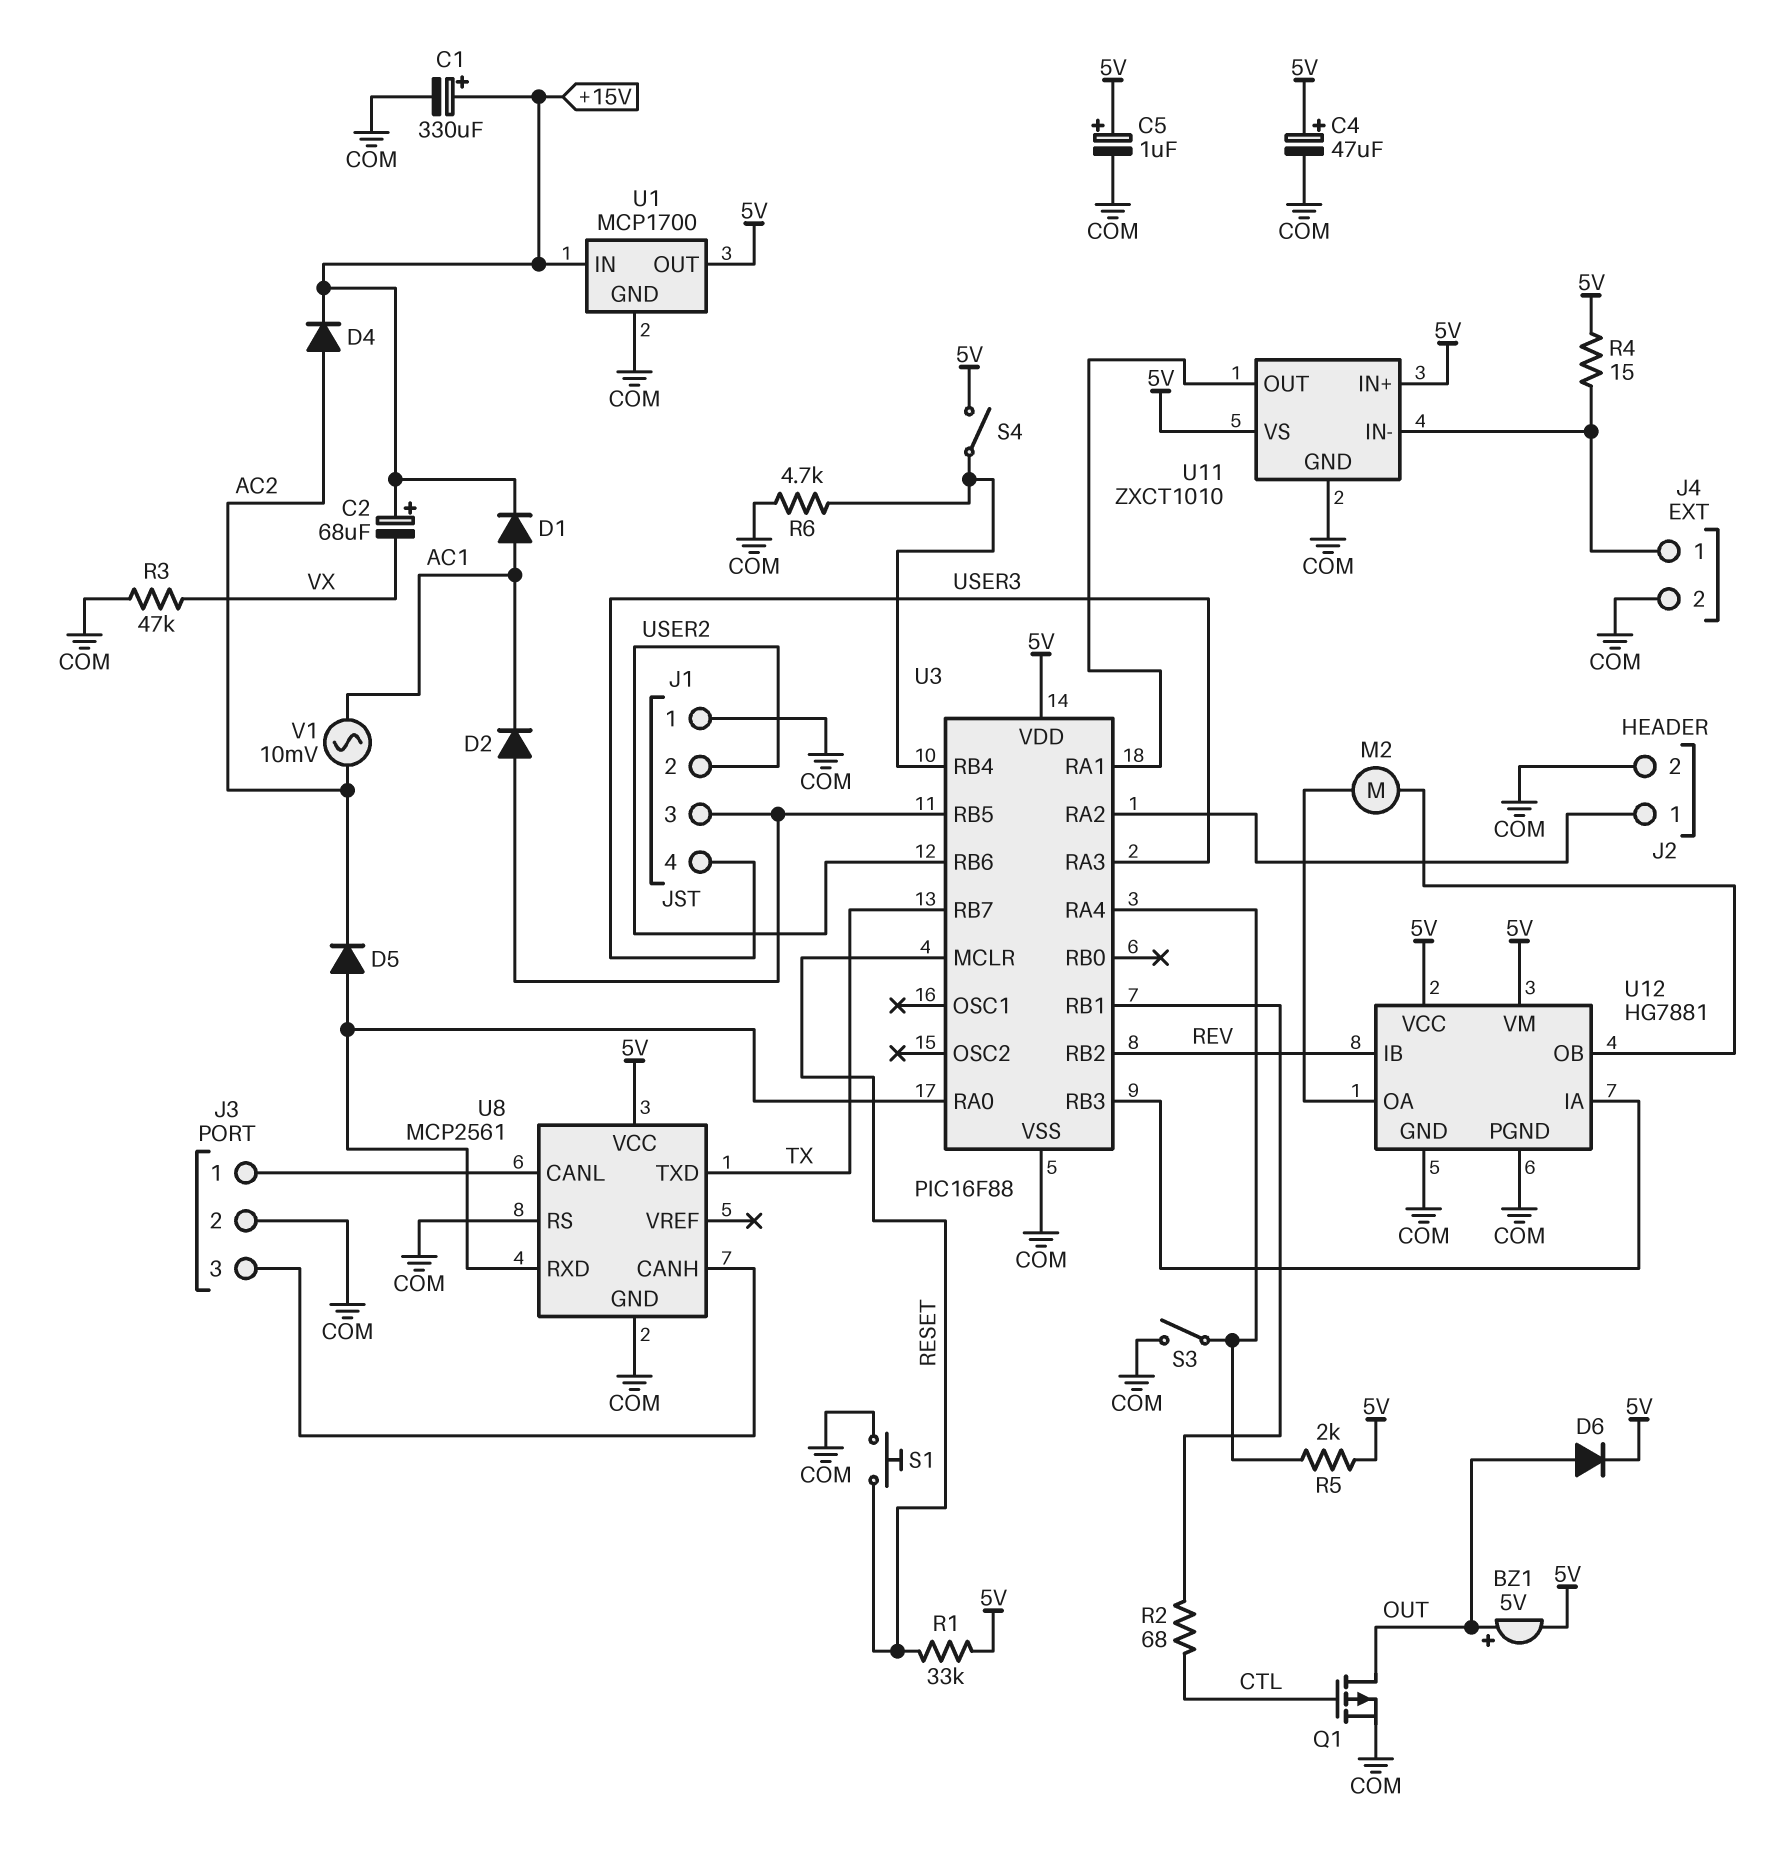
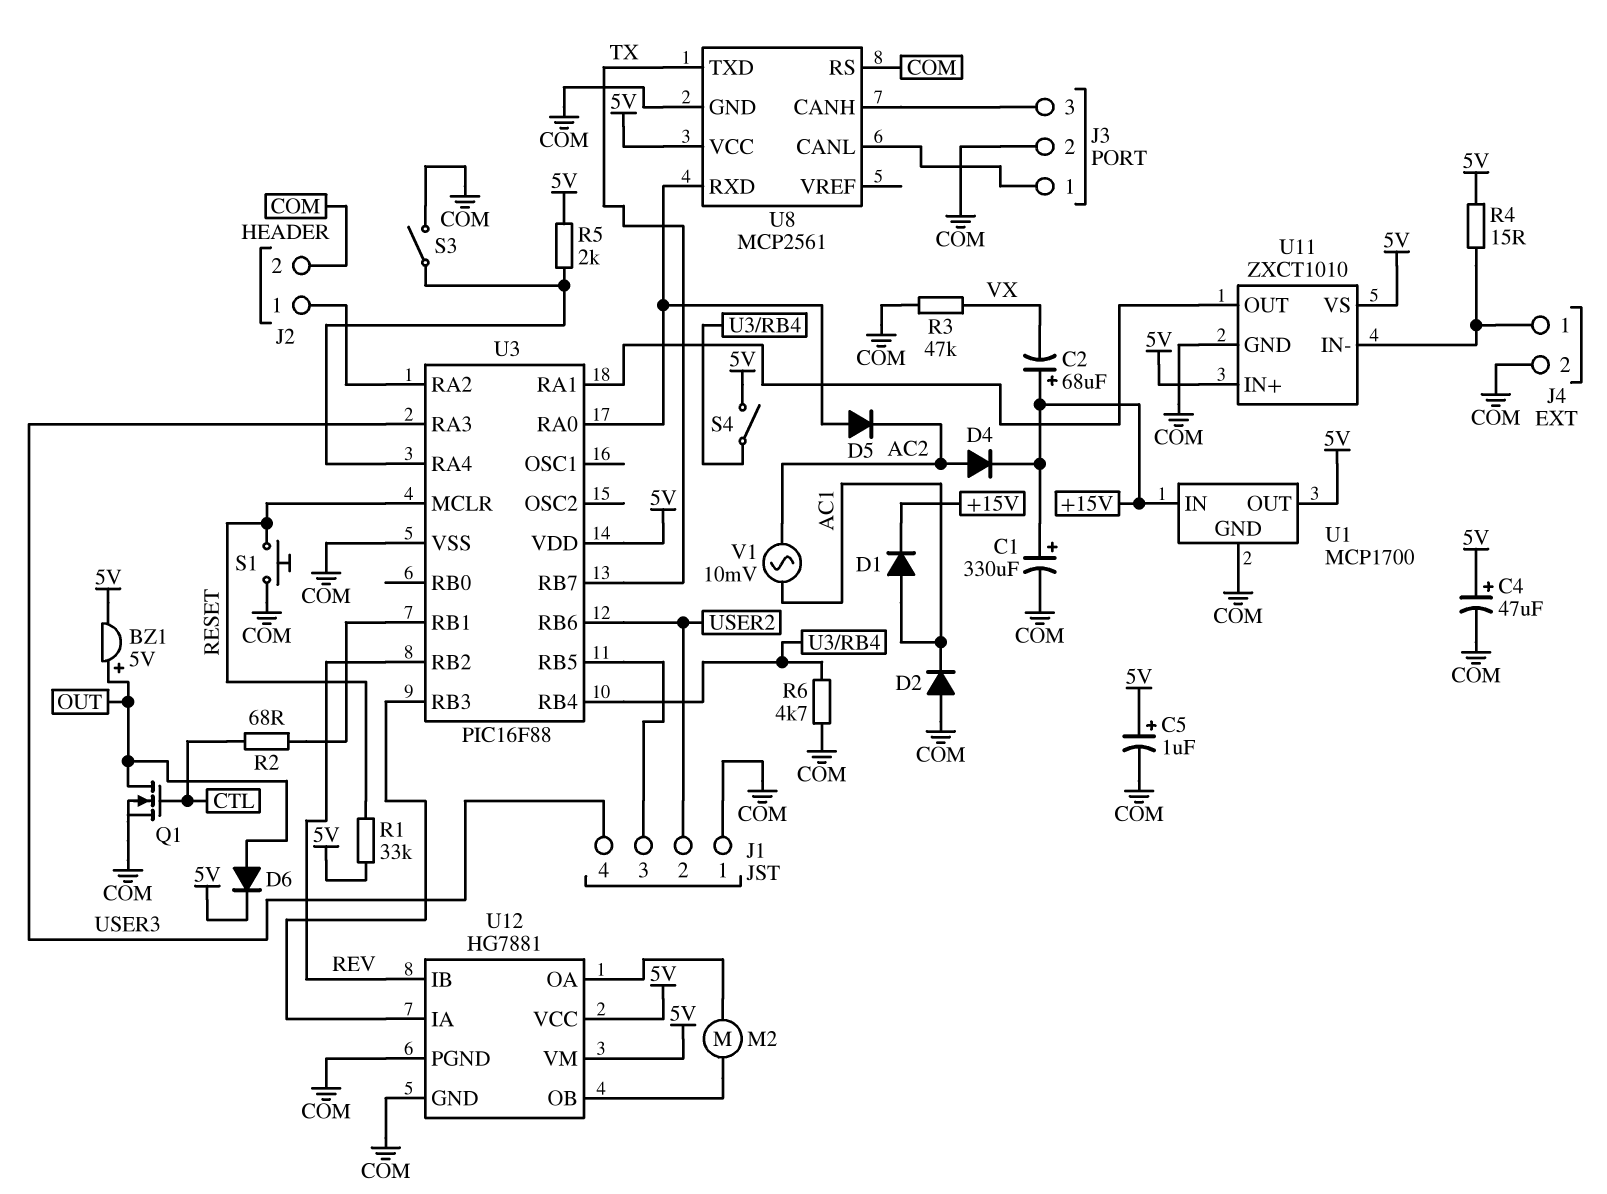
D2: diode (A J1/3, K AC1) -> diode (A COM, K AC1)
Q1: PMOS (G CTL, D OUT, S COM) -> NMOS (G CTL, D OUT, S COM)

